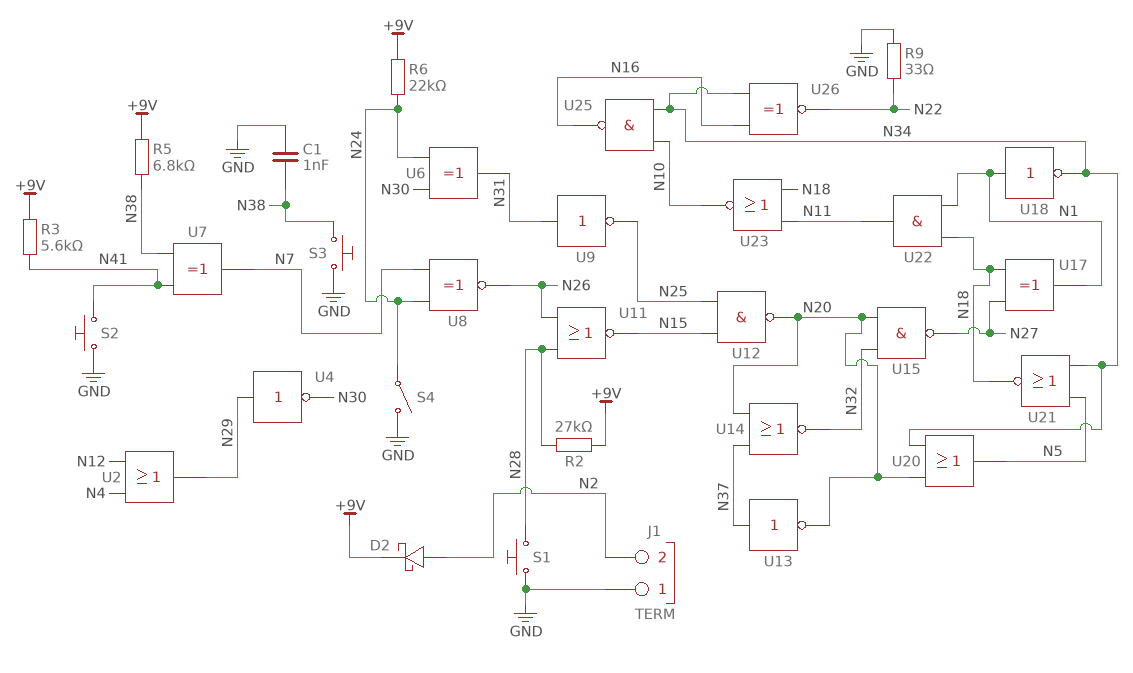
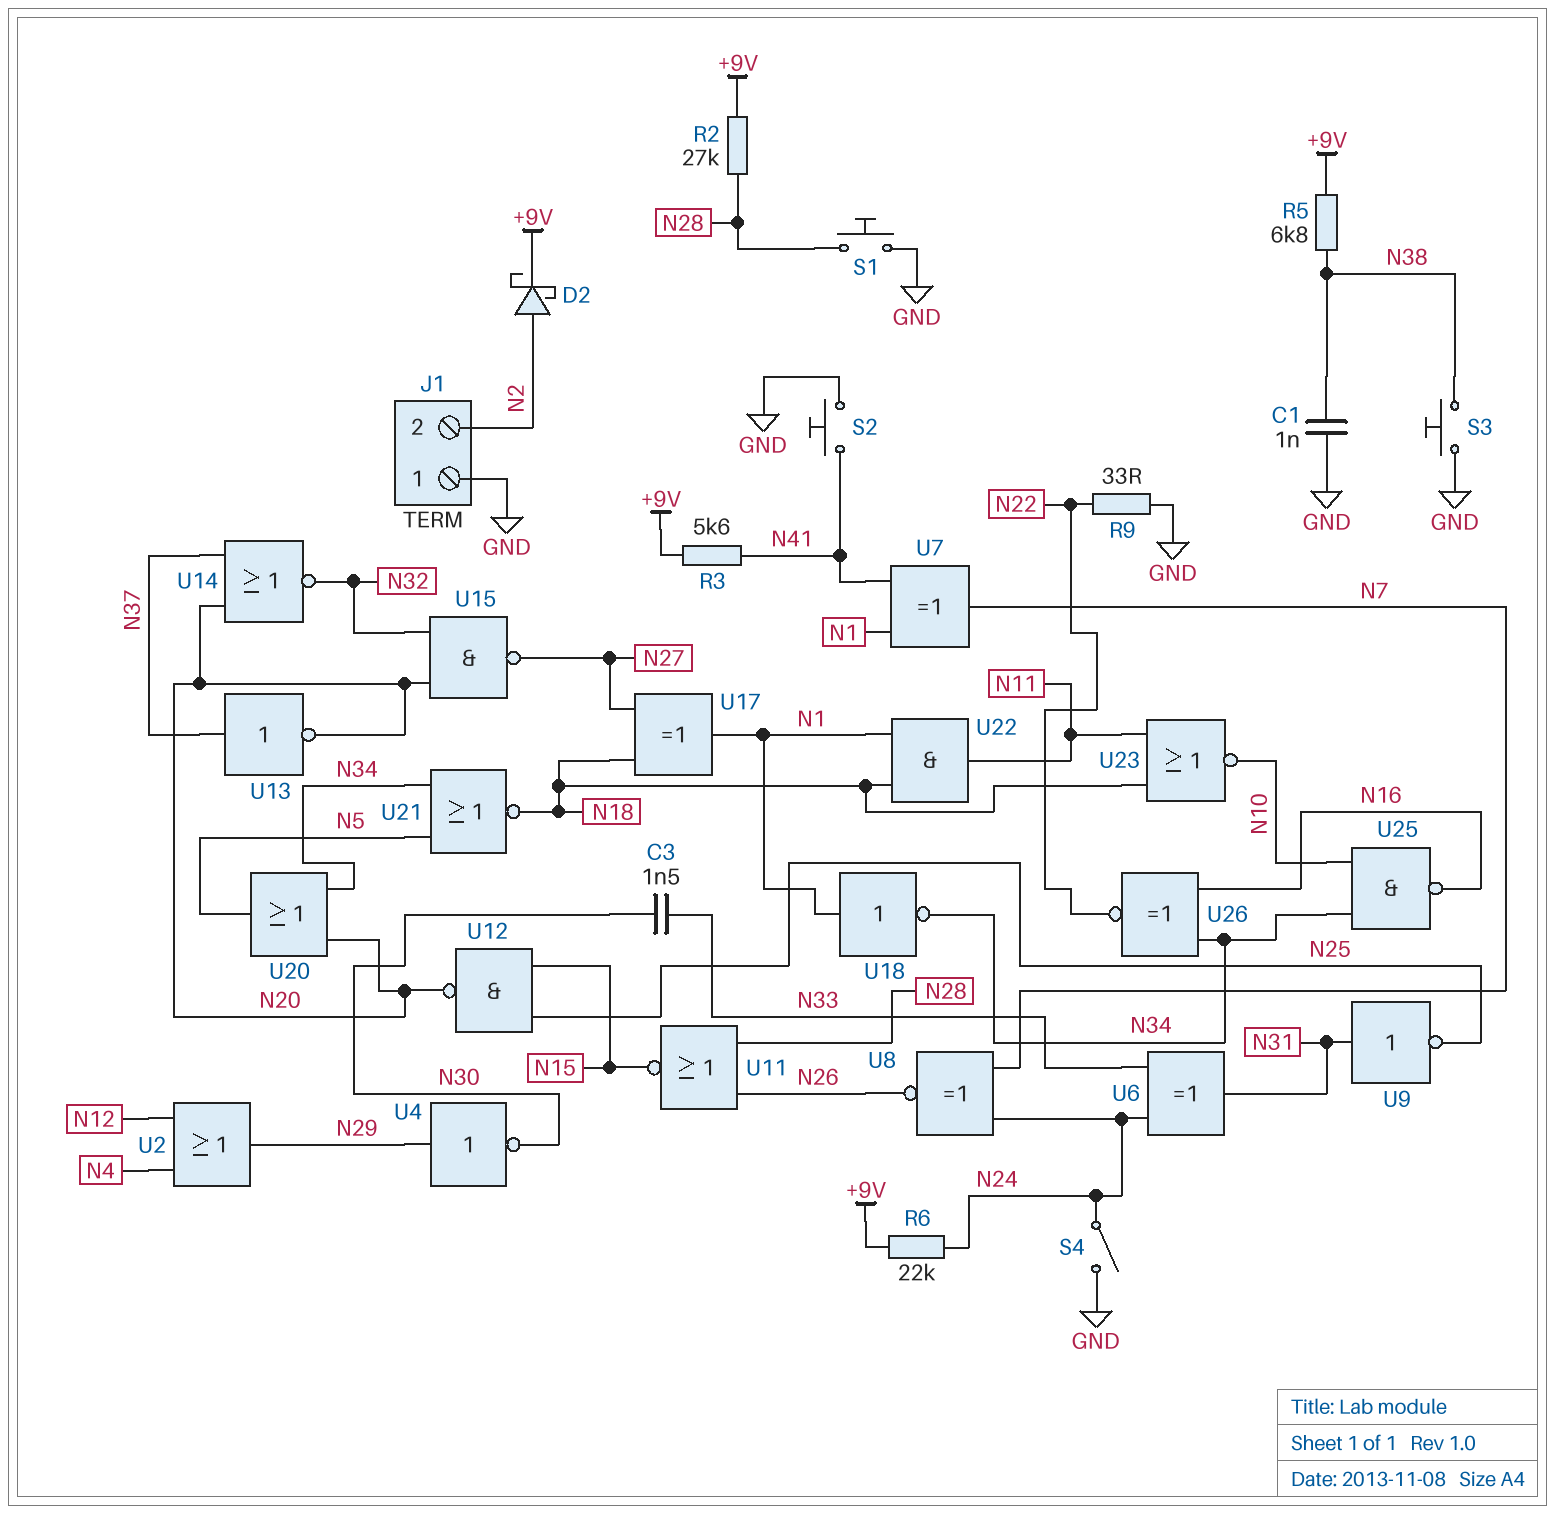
C3: none -> 1.5nF (N30, N33)
U6: XOR (in N24, in N30, out N31) -> XOR (in N24, in N33, out N31)
U7: XOR (in N38, in N41, out N7) -> XOR (in N1, in N41, out N7)

